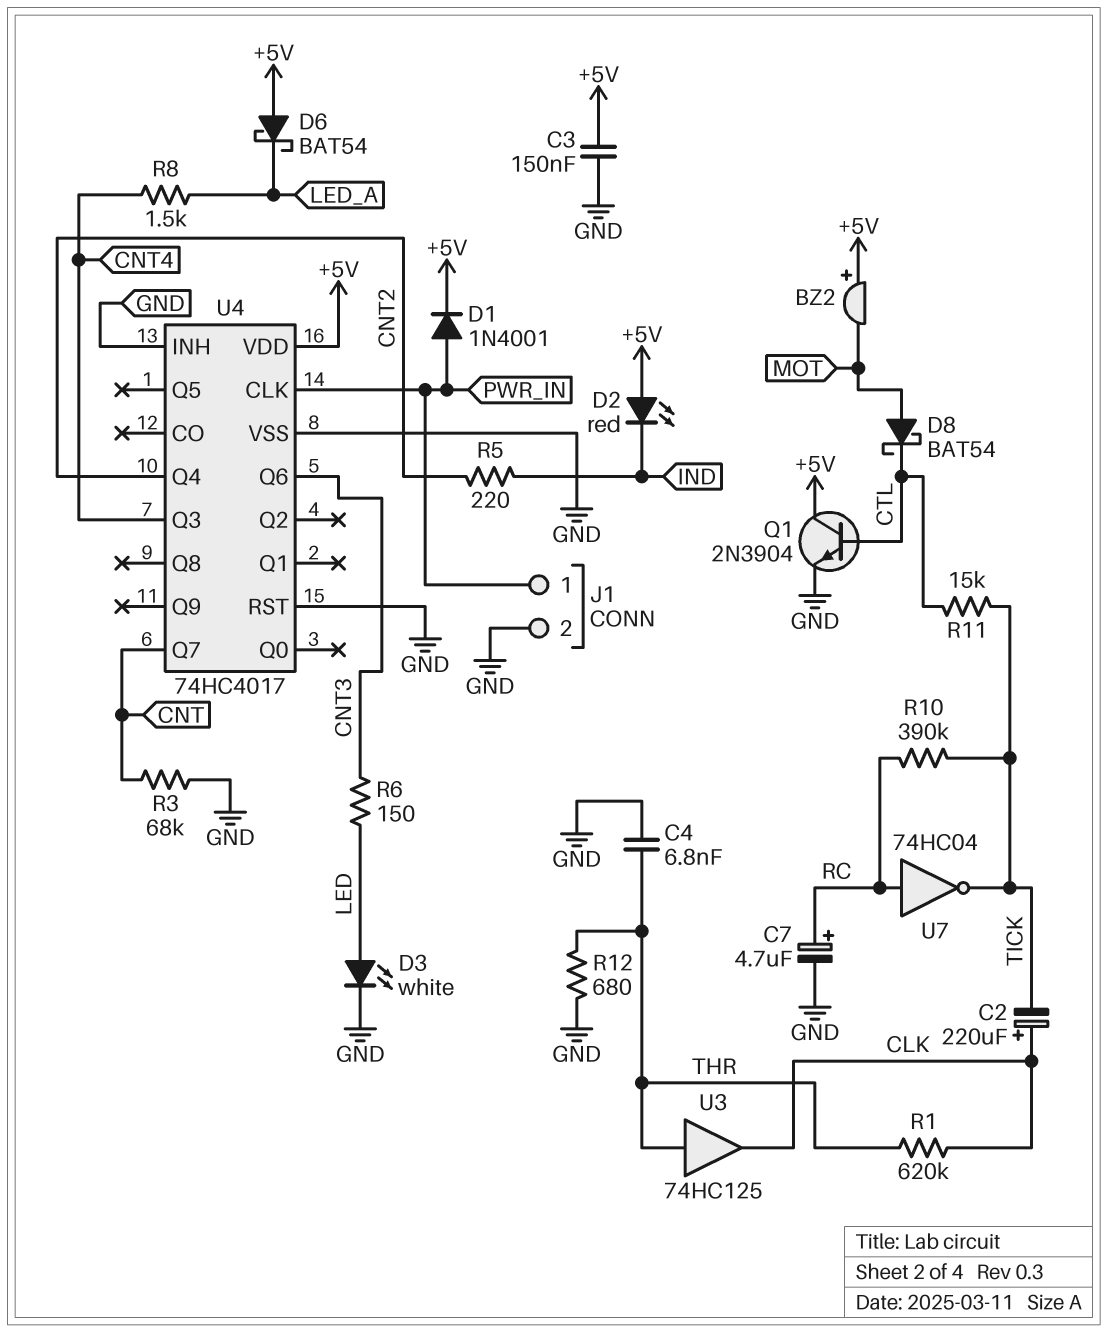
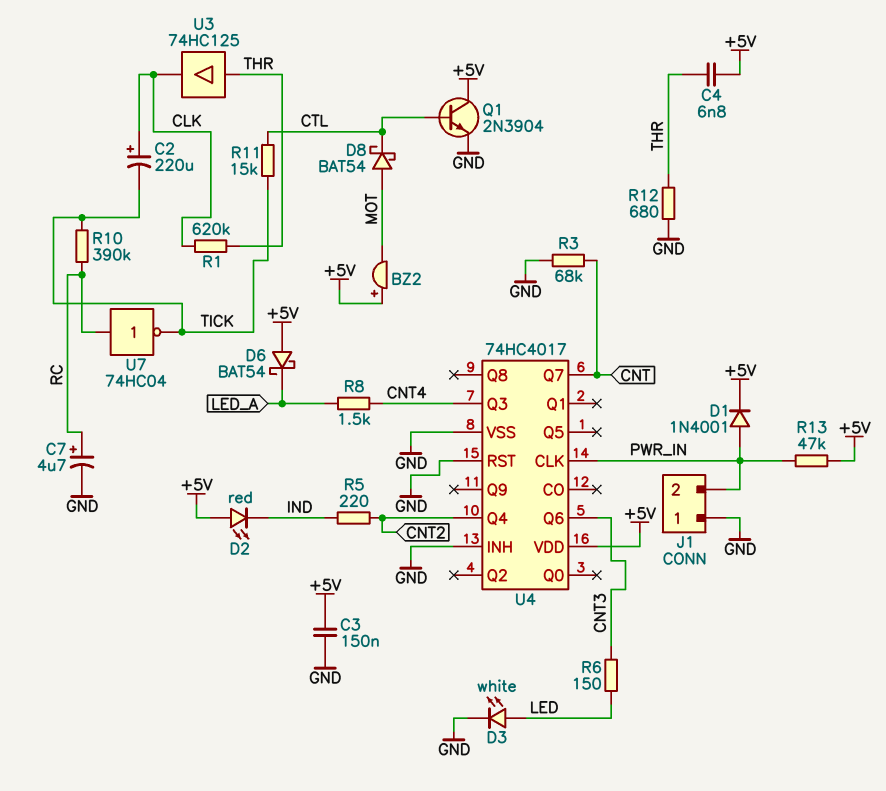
C4: 6.8nF (GND, THR) -> 6.8nF (+5V, THR)
J1 pin 1: PWR_IN -> GND
J1 pin 2: GND -> PWR_IN
R13: none -> 47k (+5V, PWR_IN)

